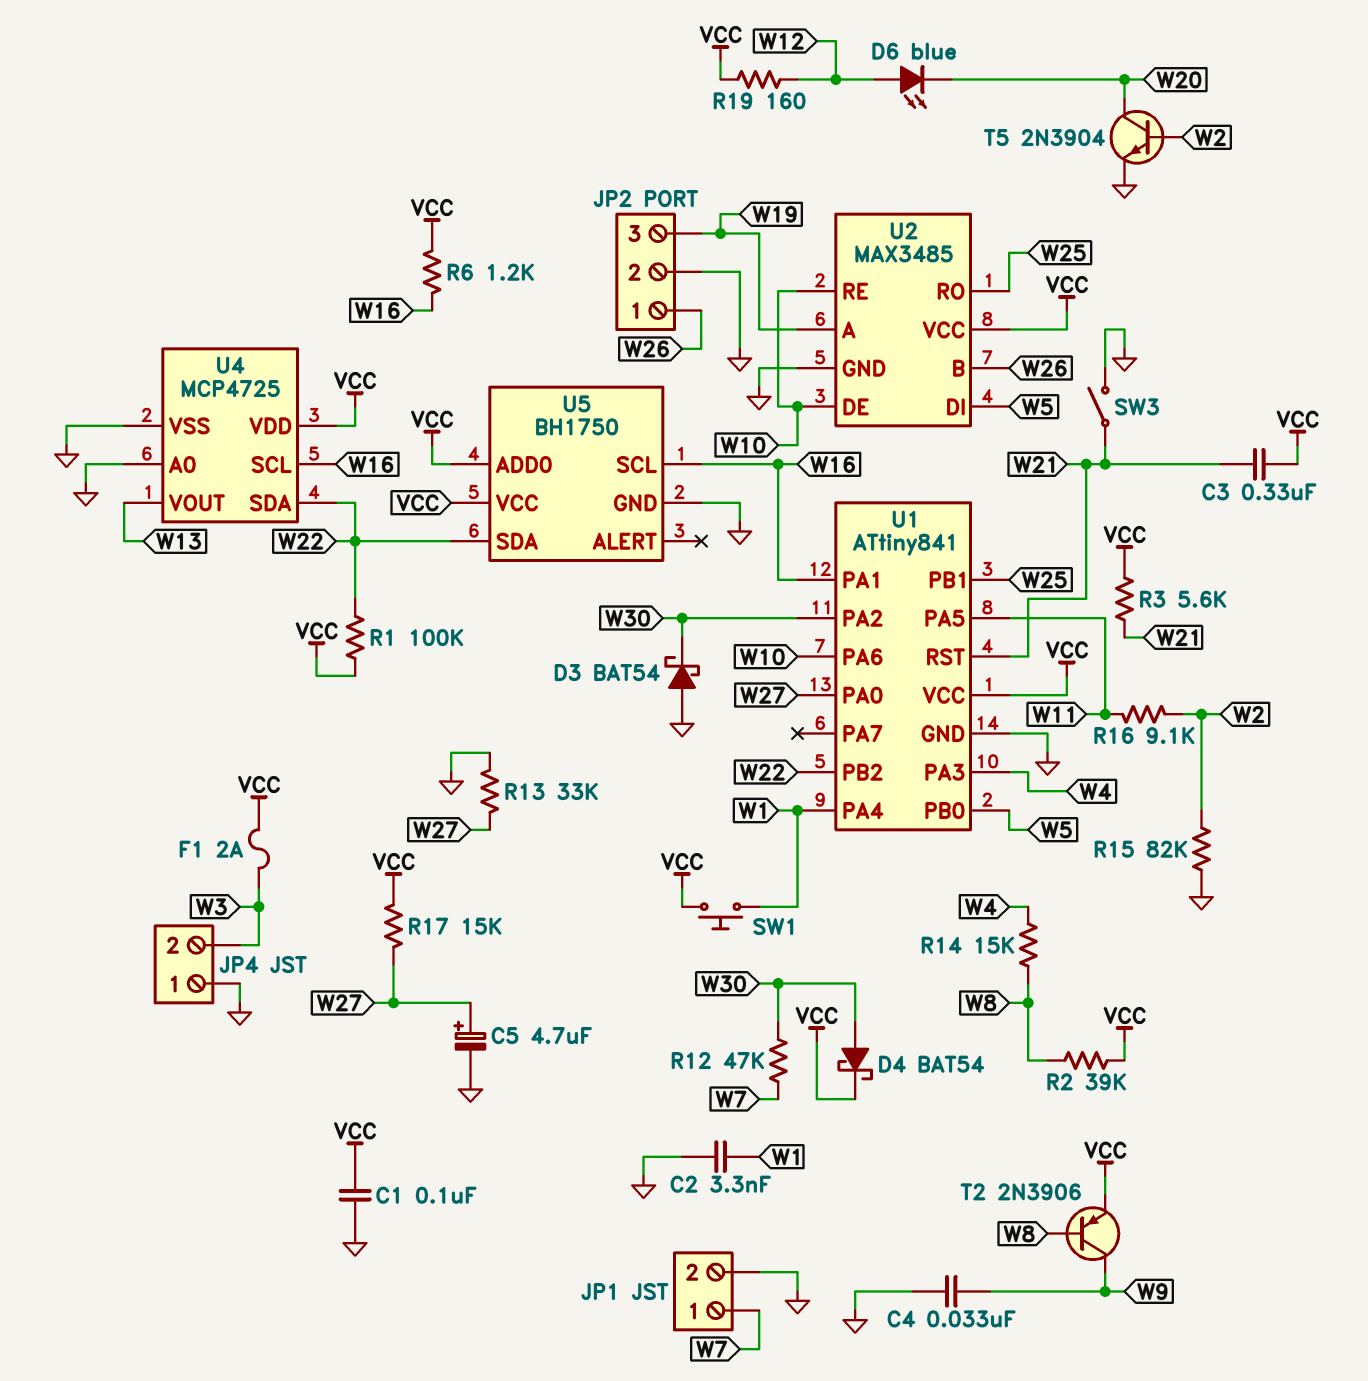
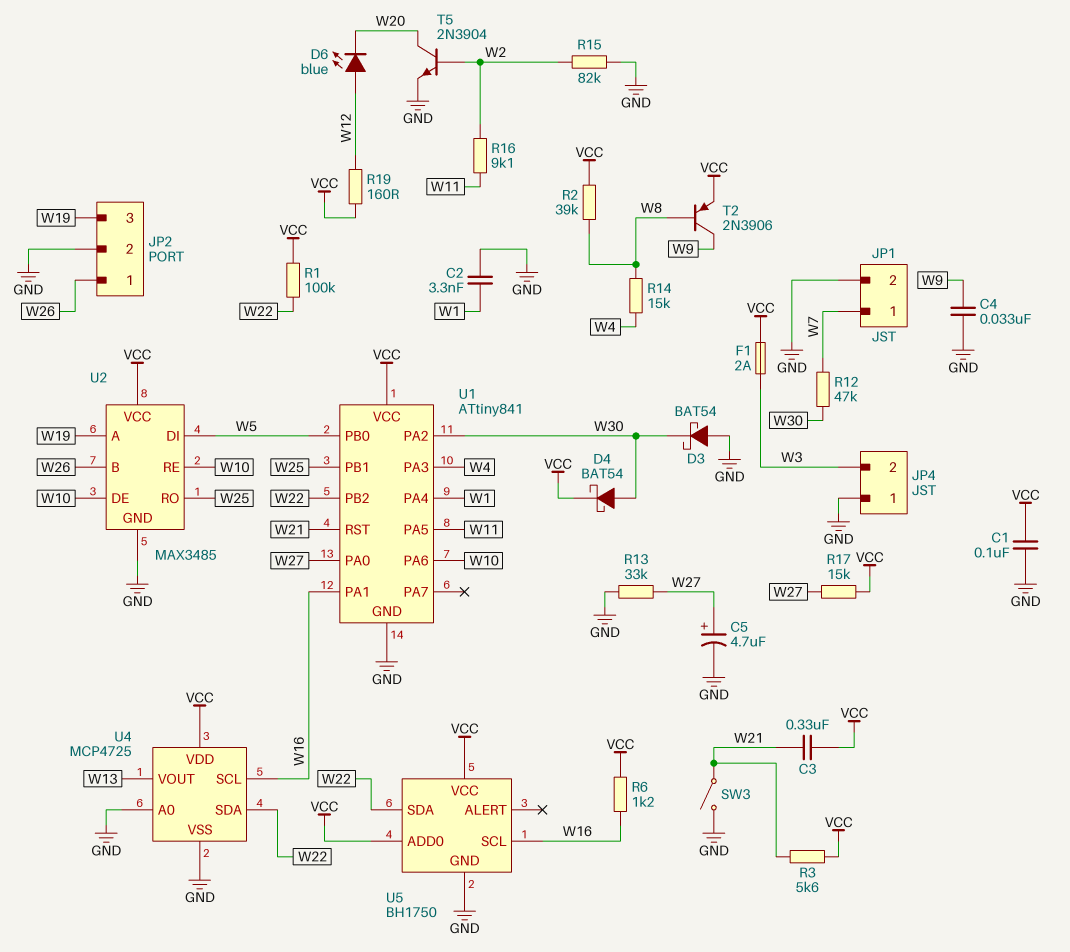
SW1: button (VCC, W1) -> none

